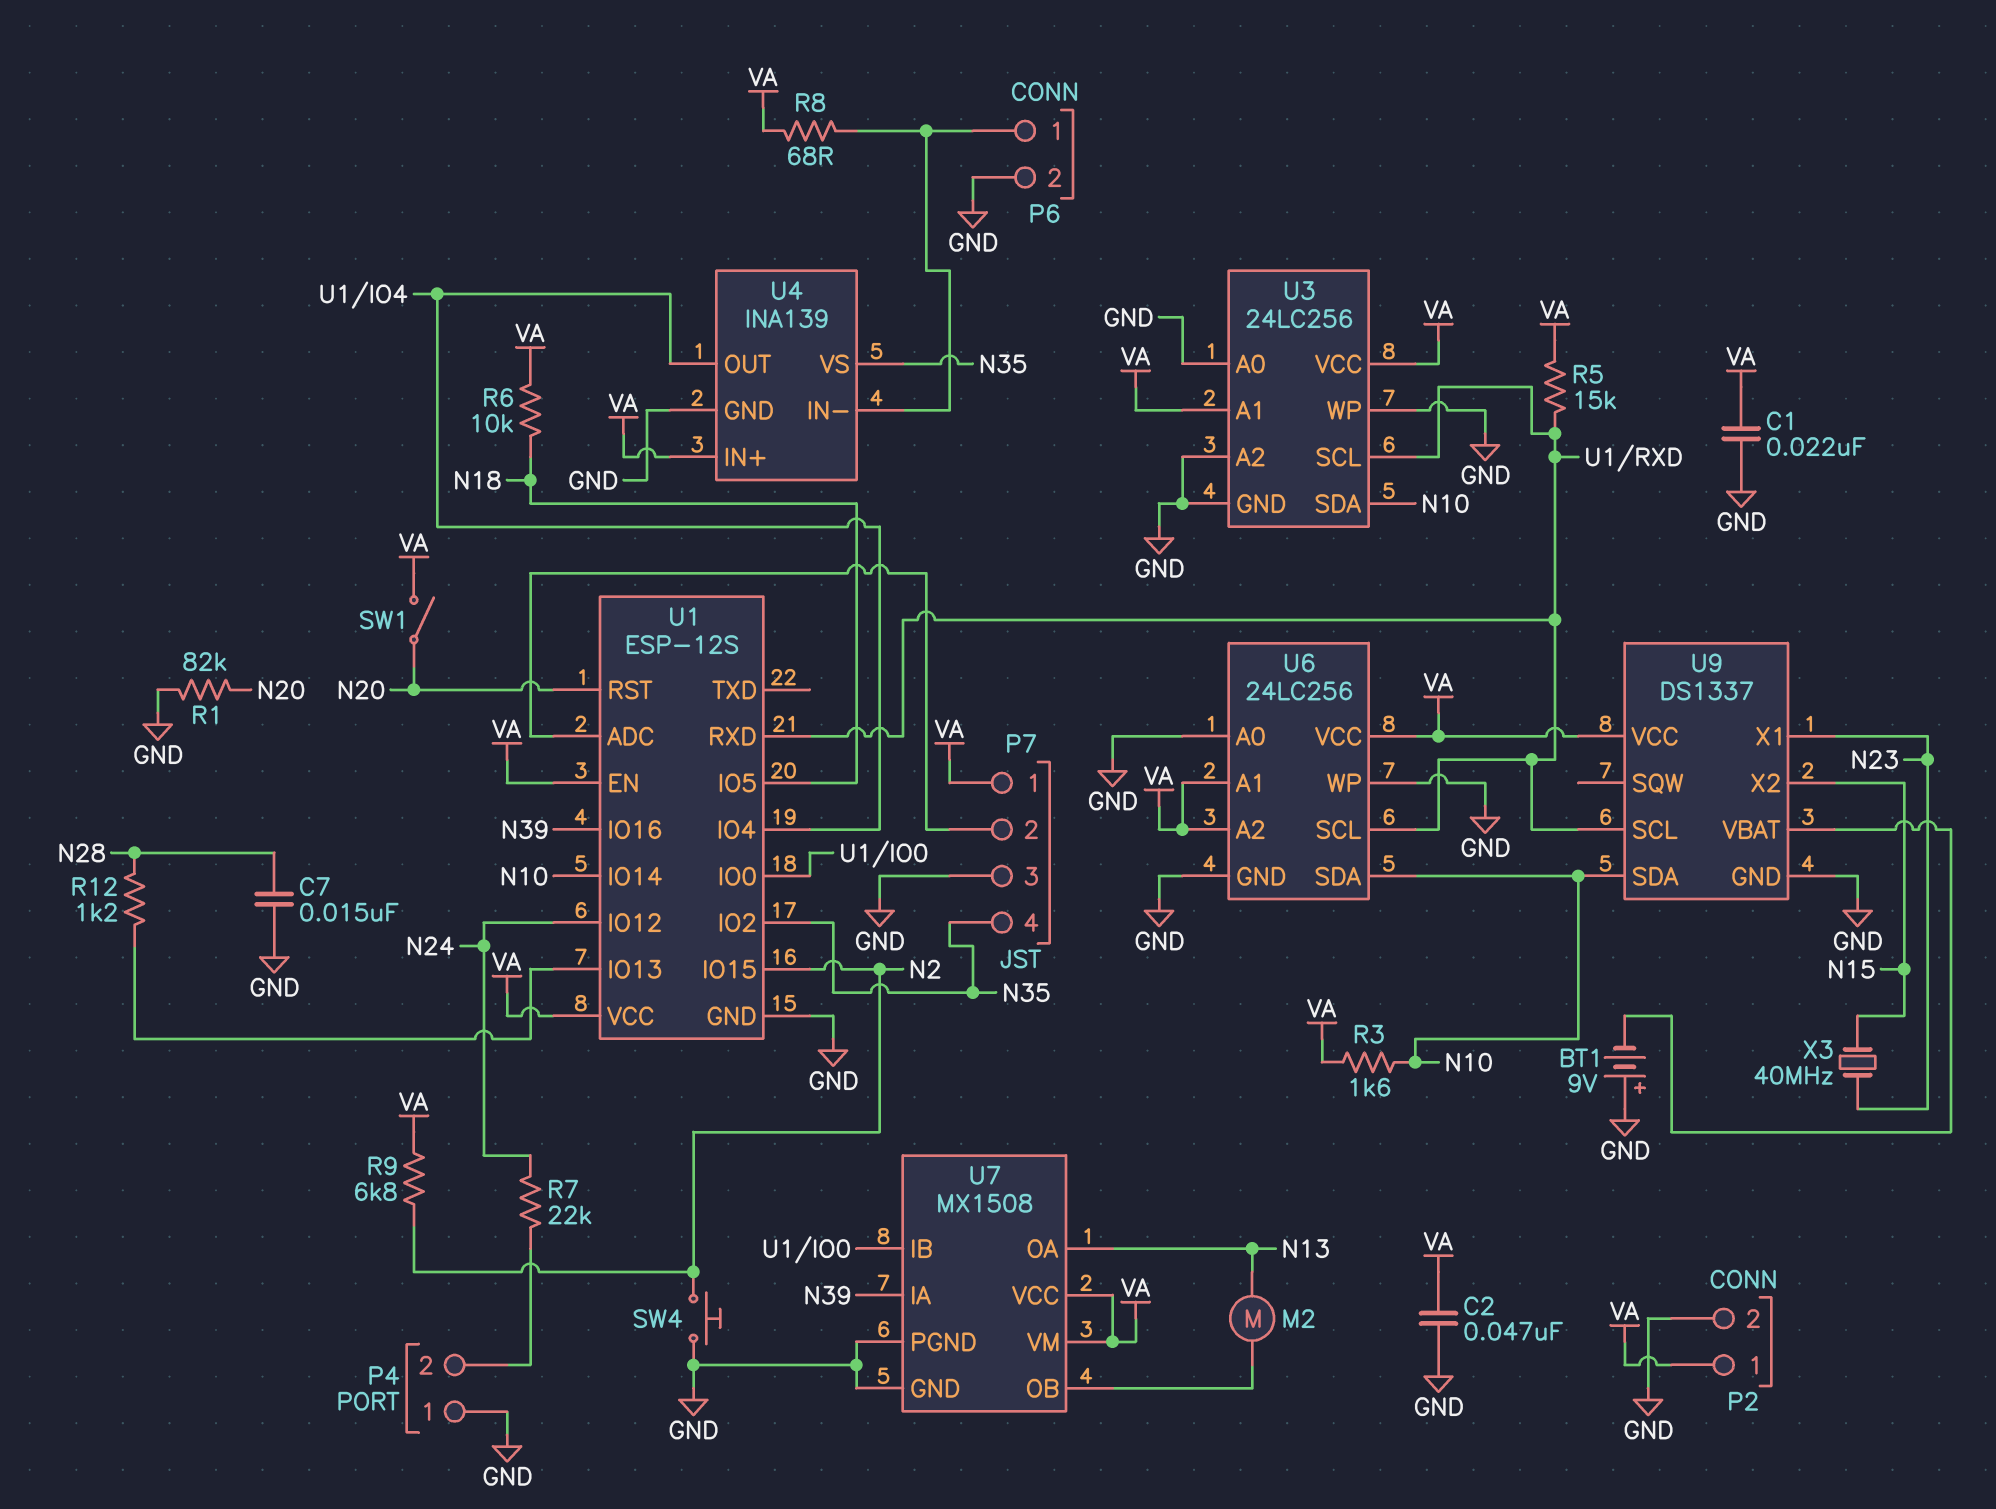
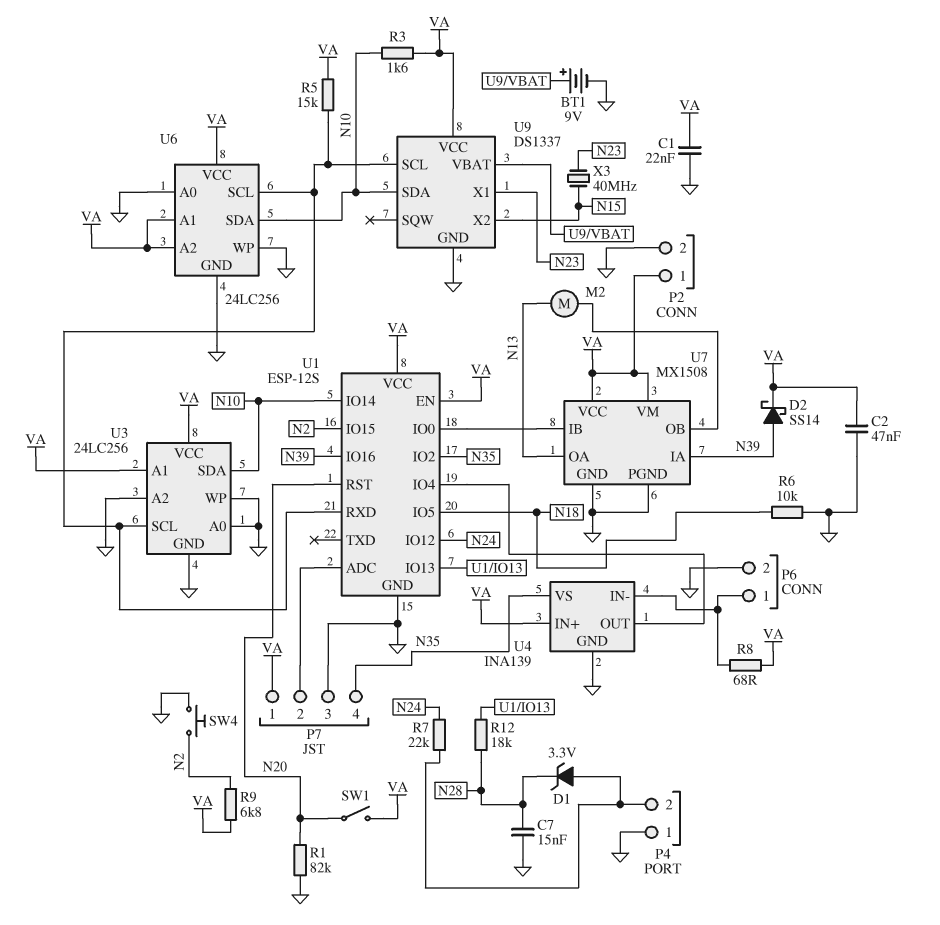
BT1: 9V (plus GND, minus U9/VBAT) -> 9V (plus U9/VBAT, minus GND)
D1: none -> zener 3.3V (A P4/2, K N28)
D2: none -> schottky SS14 (A N39, K VA)
R6: 10k (N18, VA) -> 10k (GND, N18)
R12: 1.2k (N28, U1/IO13) -> 18k (N28, U1/IO13)

